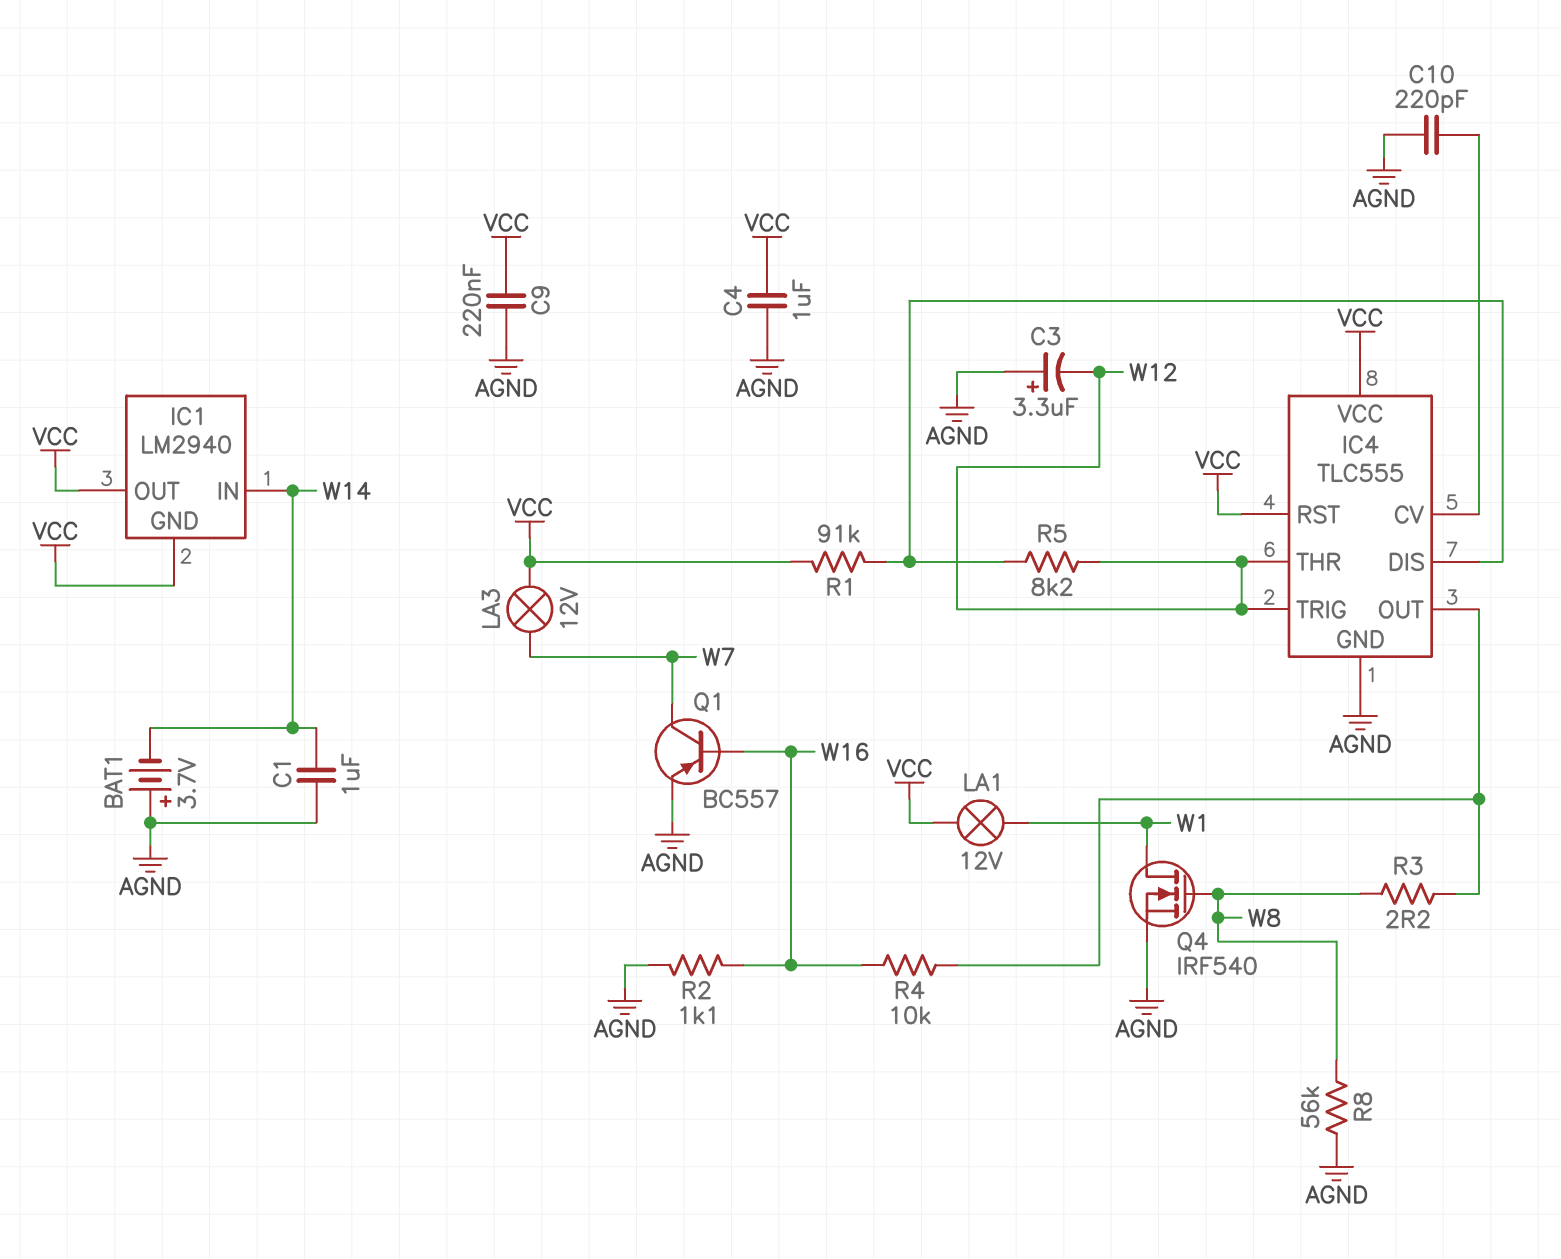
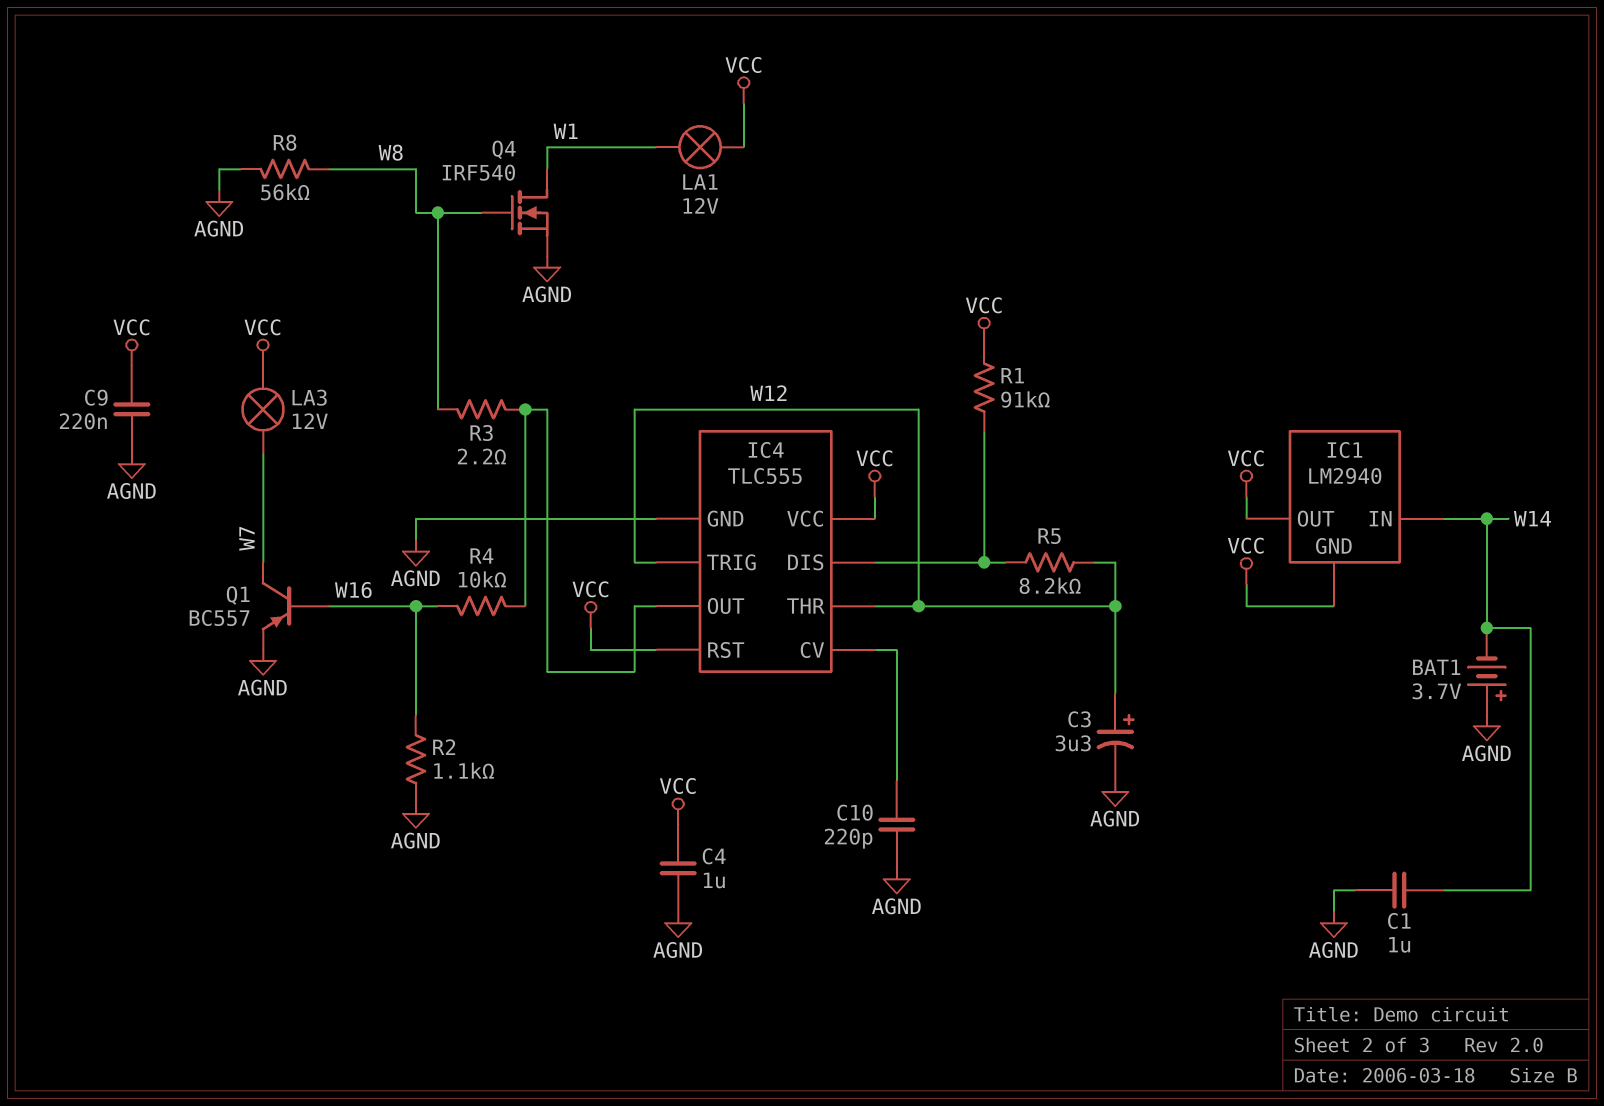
C3: 3.3uF (plus AGND, minus W12) -> 3.3uF (plus W12, minus AGND)

